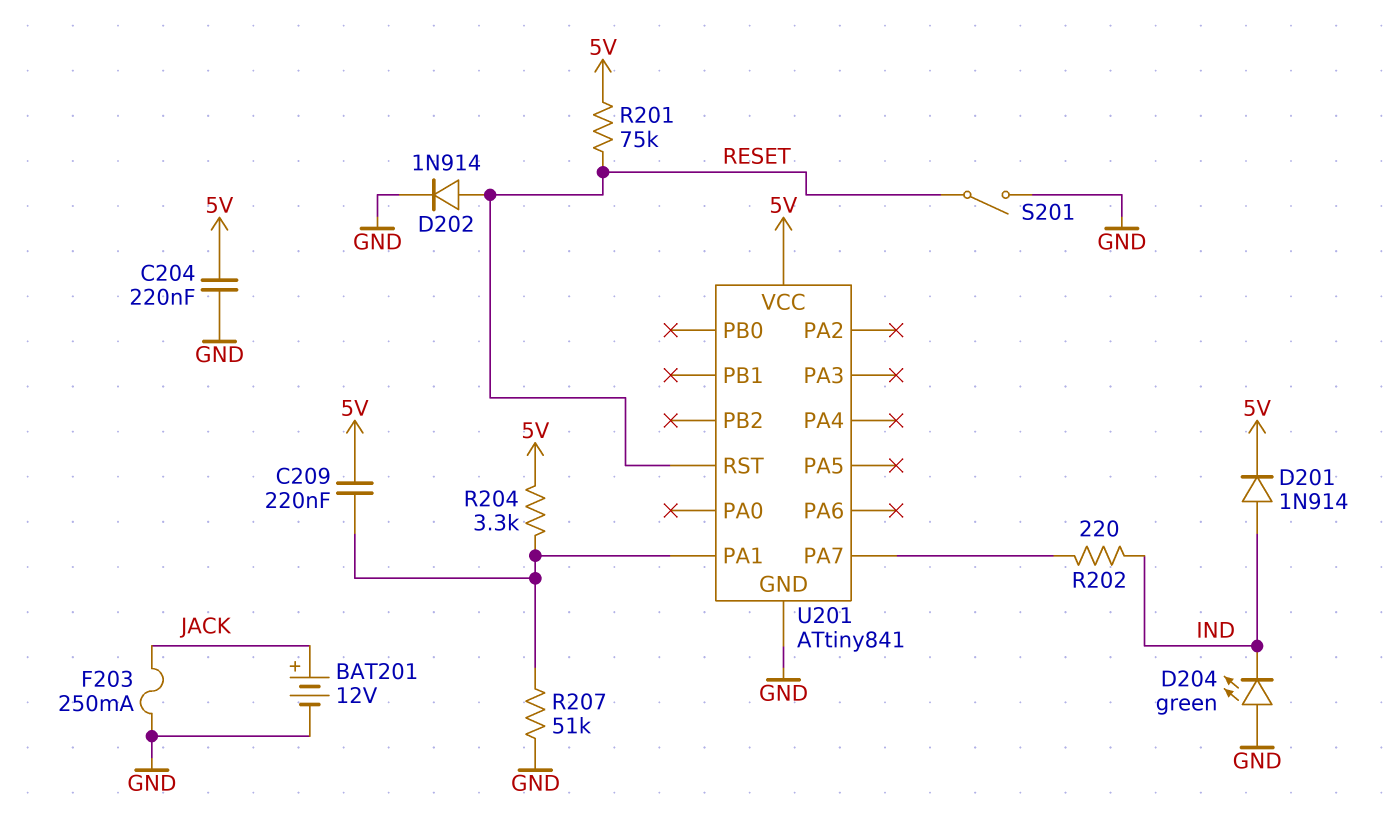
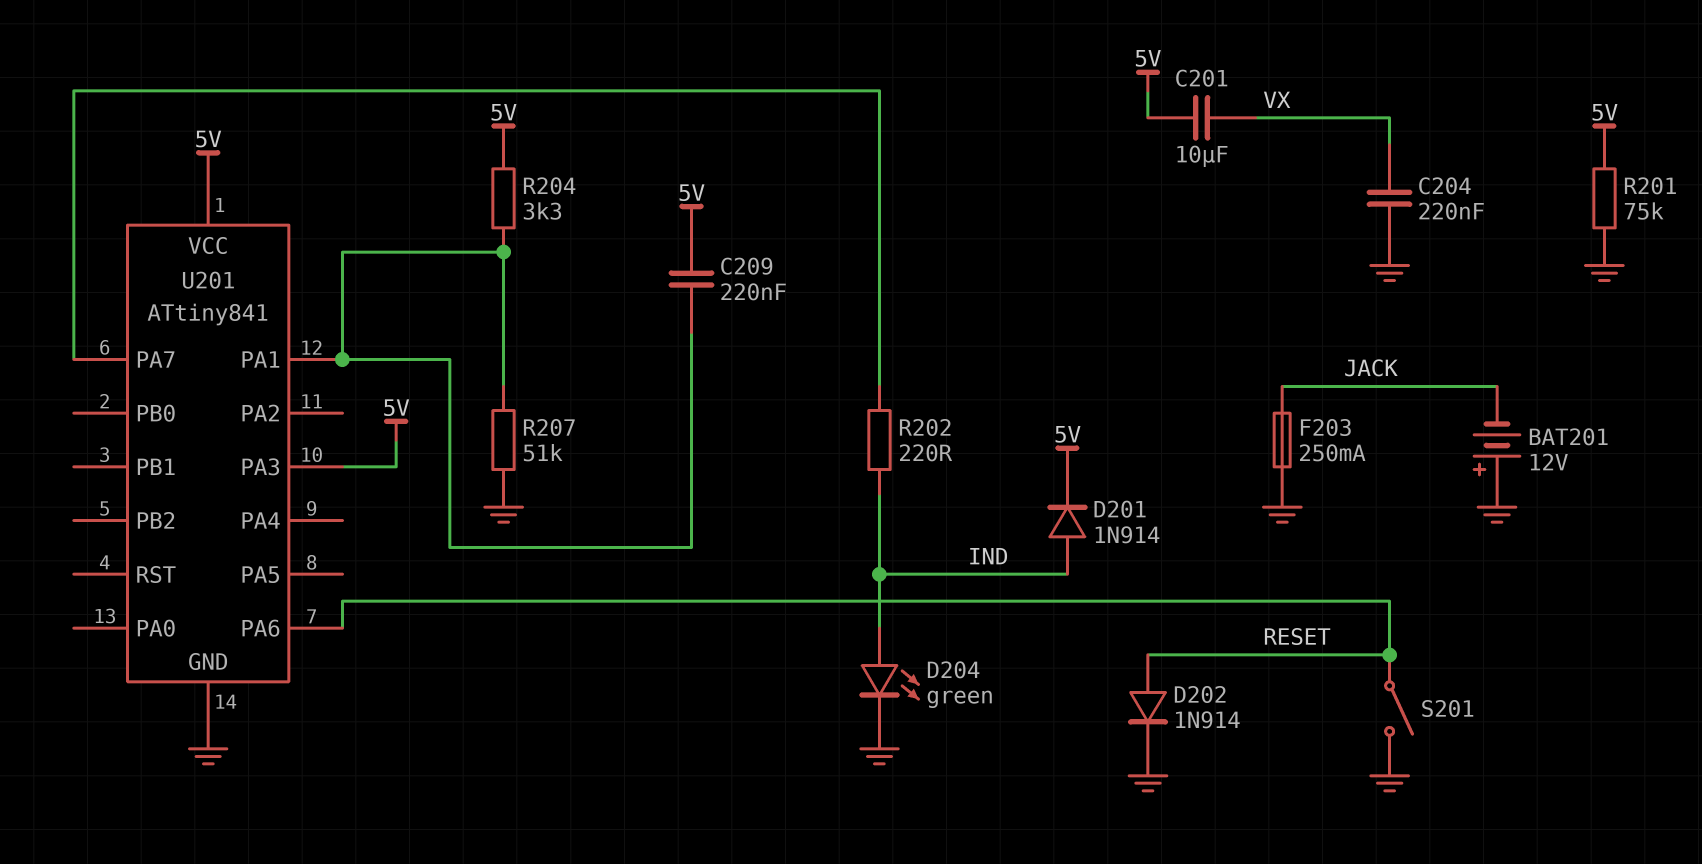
BAT201: 12V (plus JACK, minus GND) -> 12V (plus GND, minus JACK)
C201: none -> 10uF (5V, VX)
C204: 220nF (5V, GND) -> 220nF (GND, VX)
D204: LED green (A GND, K IND) -> LED green (A IND, K GND)
R201: 75k (5V, RESET) -> 75k (5V, GND)
U201 pin PA3: none -> 5V
U201 pin PA6: none -> RESET
U201 pin RST: RESET -> none

